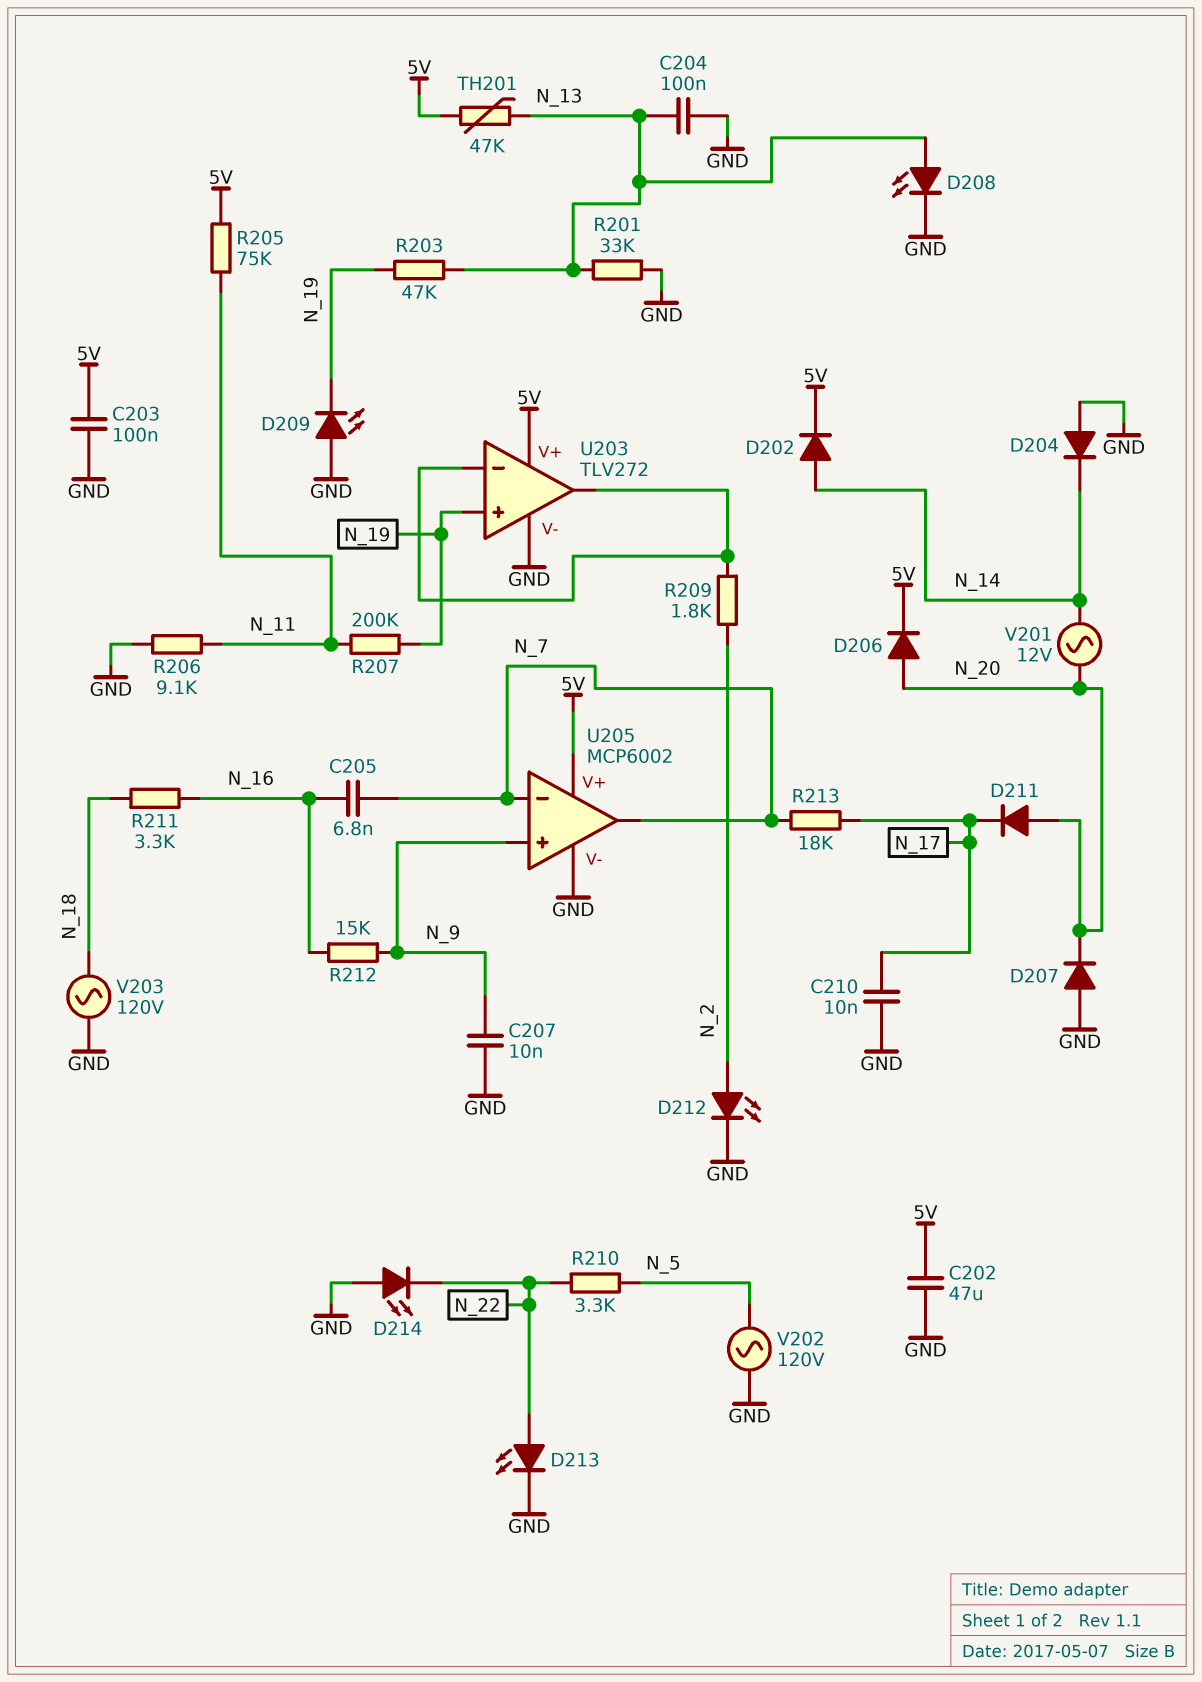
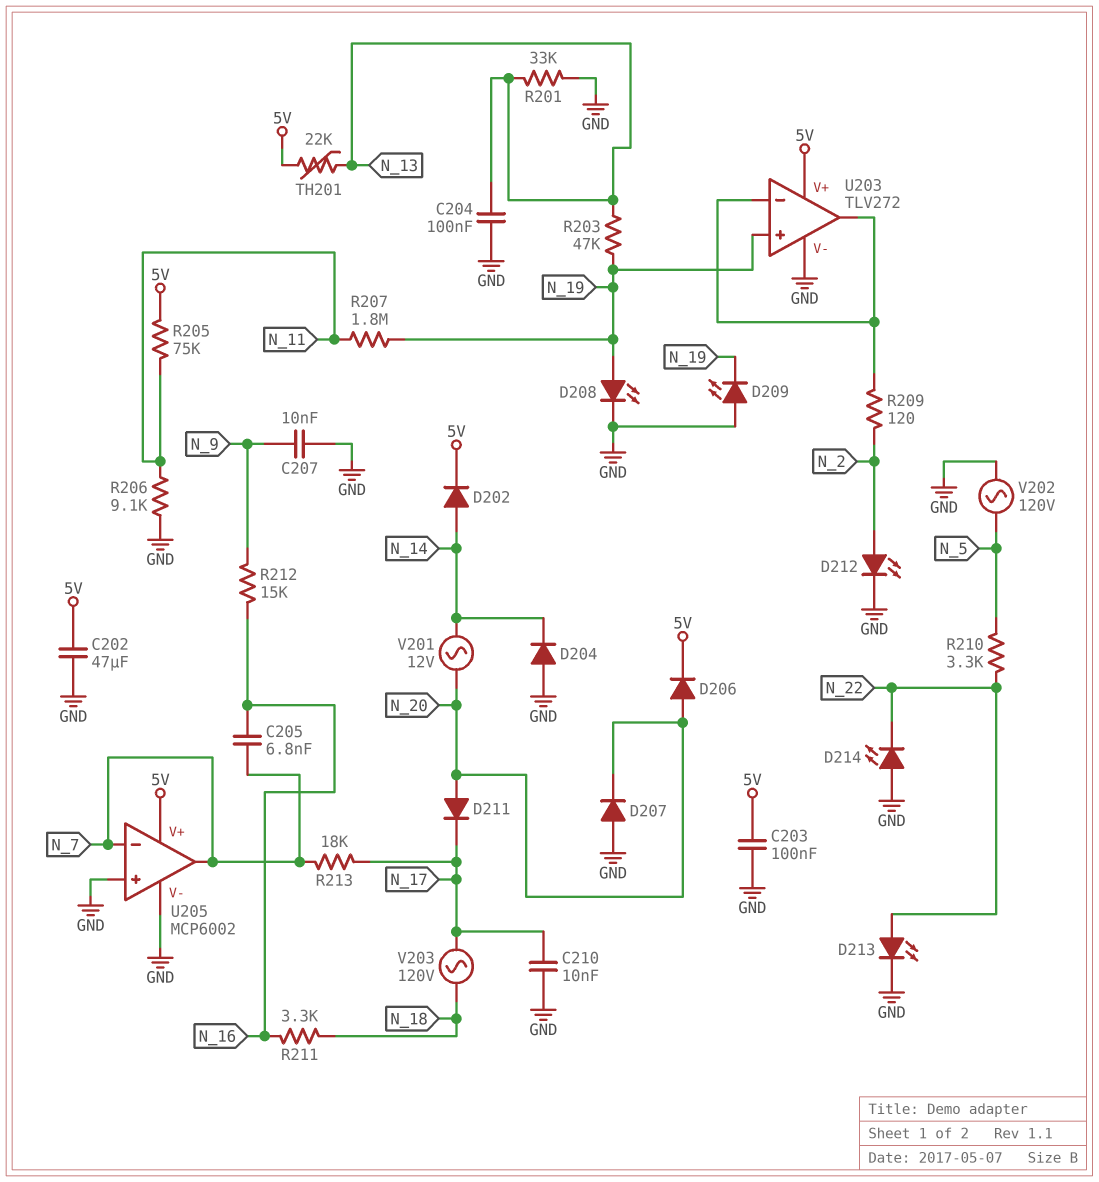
D208: LED (A N_13, K GND) -> LED (A N_19, K GND)
R207: 200k (N_11, N_19) -> 1.8M (N_11, N_19)
R209: 1.8k (N_2, U203/in-) -> 120 (N_2, U203/in-)
TH201: 47k (5V, N_13) -> 22k (5V, N_13)
U205 pin in+: N_9 -> GND
V203: AC 120V (GND, N_18) -> AC 120V (N_17, N_18)

